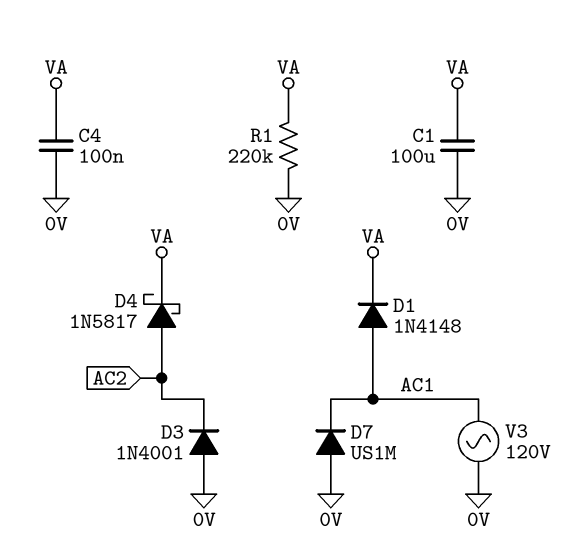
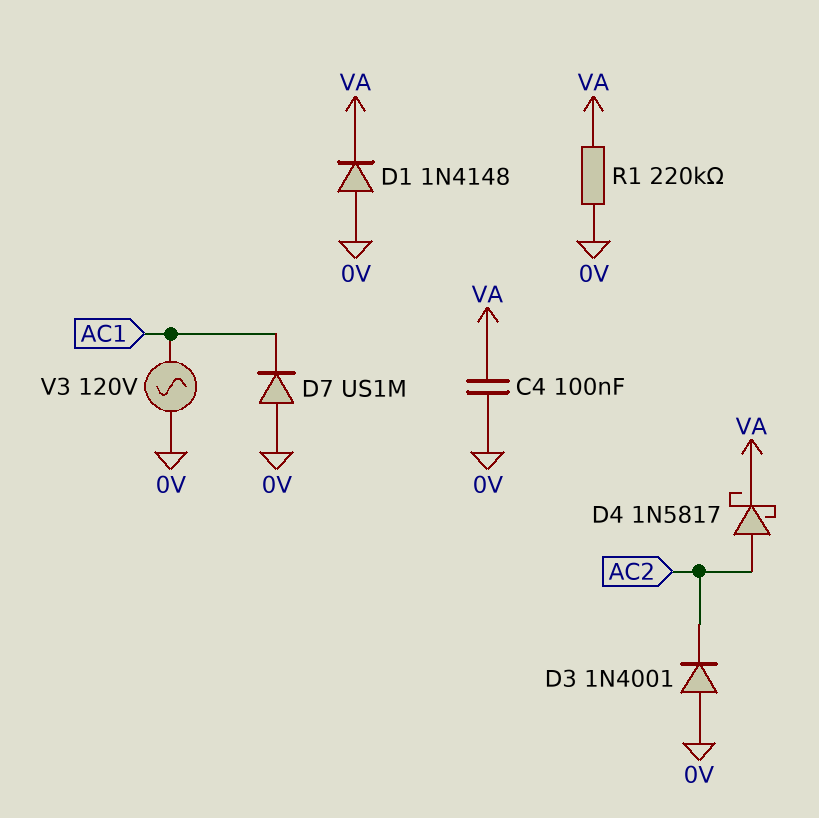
C1: 100uF (0V, VA) -> none
D1: diode 1N4148 (A AC1, K VA) -> diode 1N4148 (A 0V, K VA)

